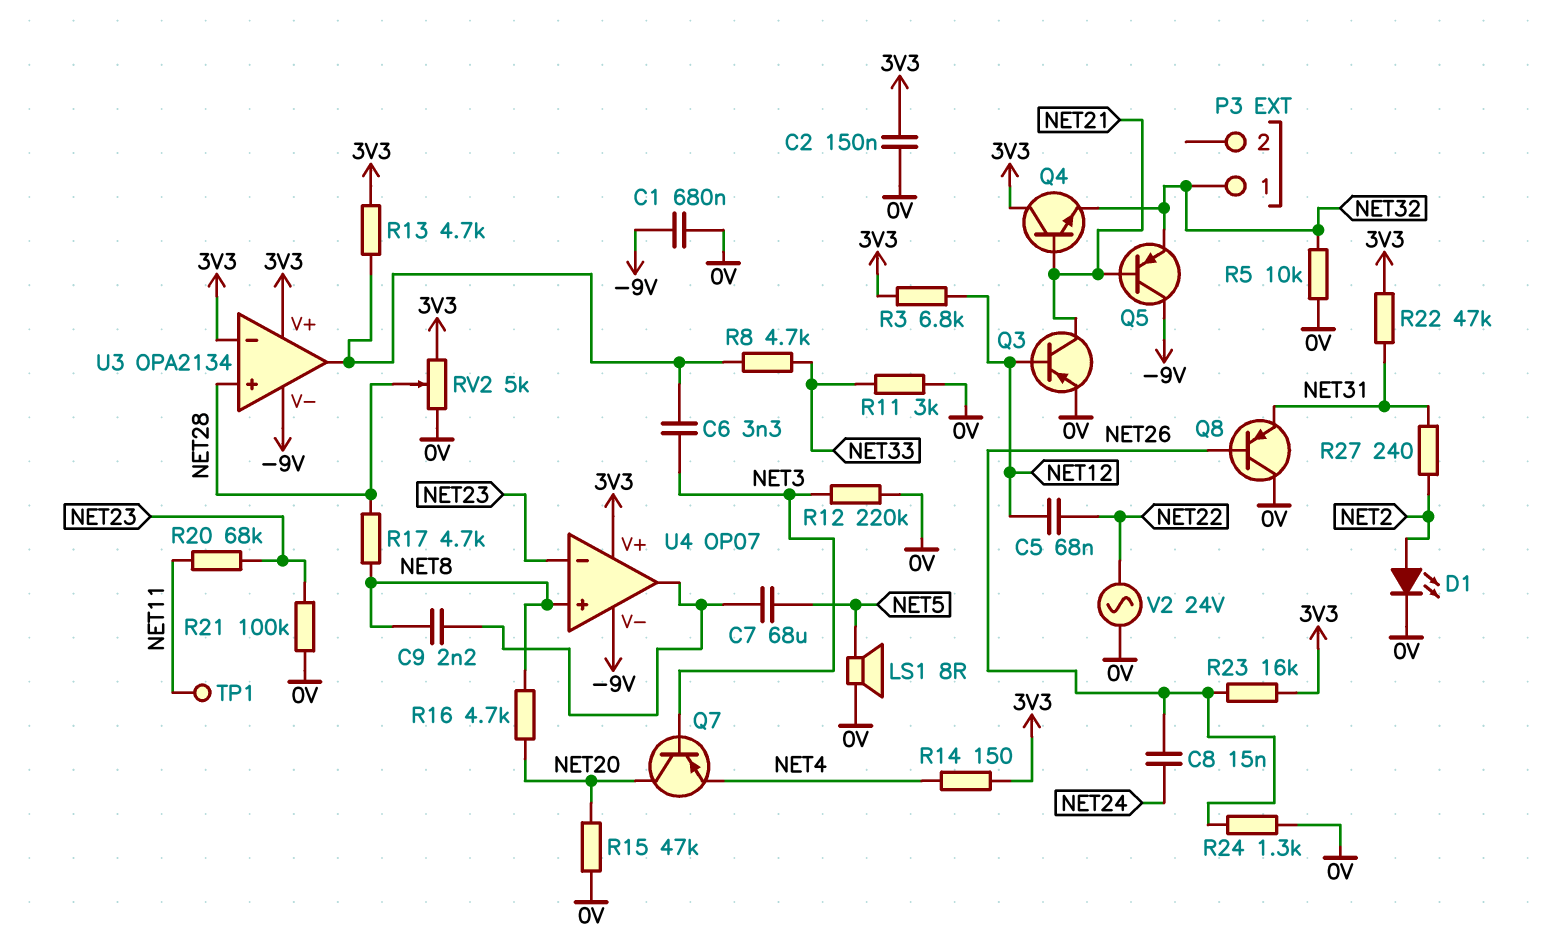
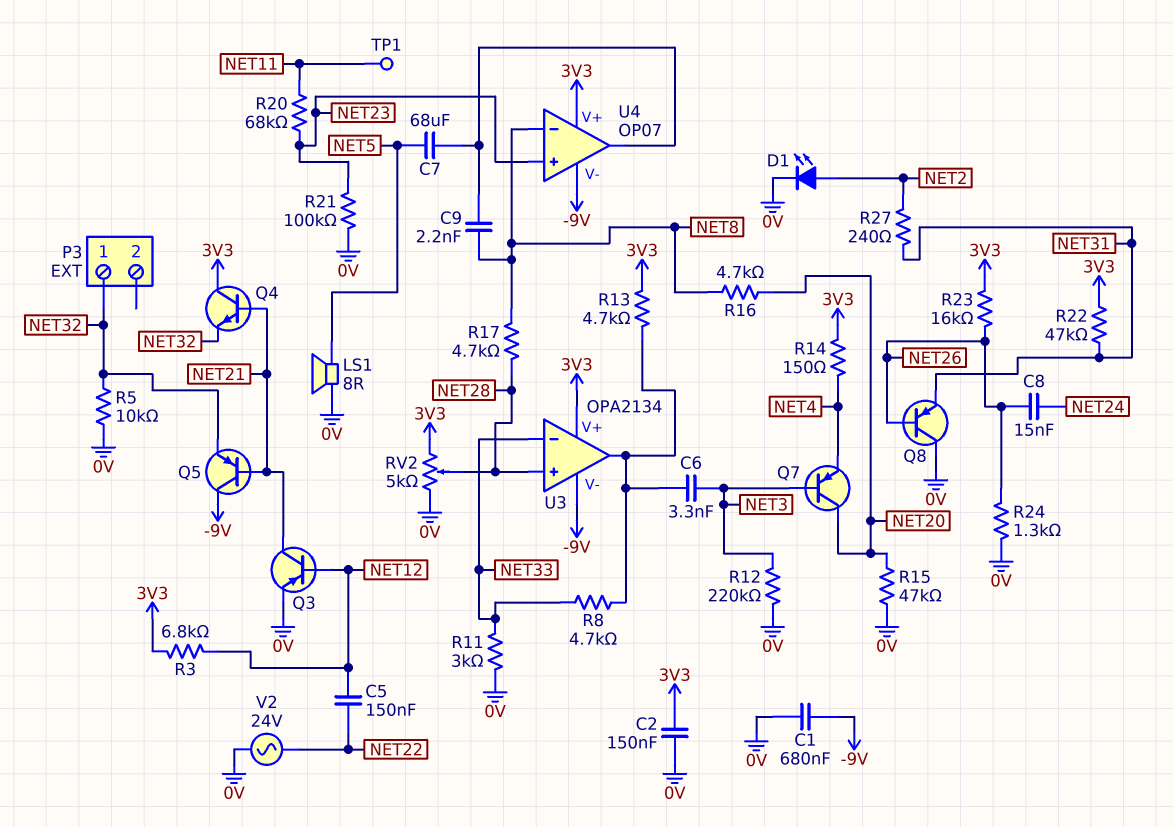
C5: 68nF (NET12, NET22) -> 150nF (NET12, NET22)
U3 pin in-: 3V3 -> NET33
U4 pin in+: NET8 -> NET23
U4 pin in-: NET23 -> NET8

